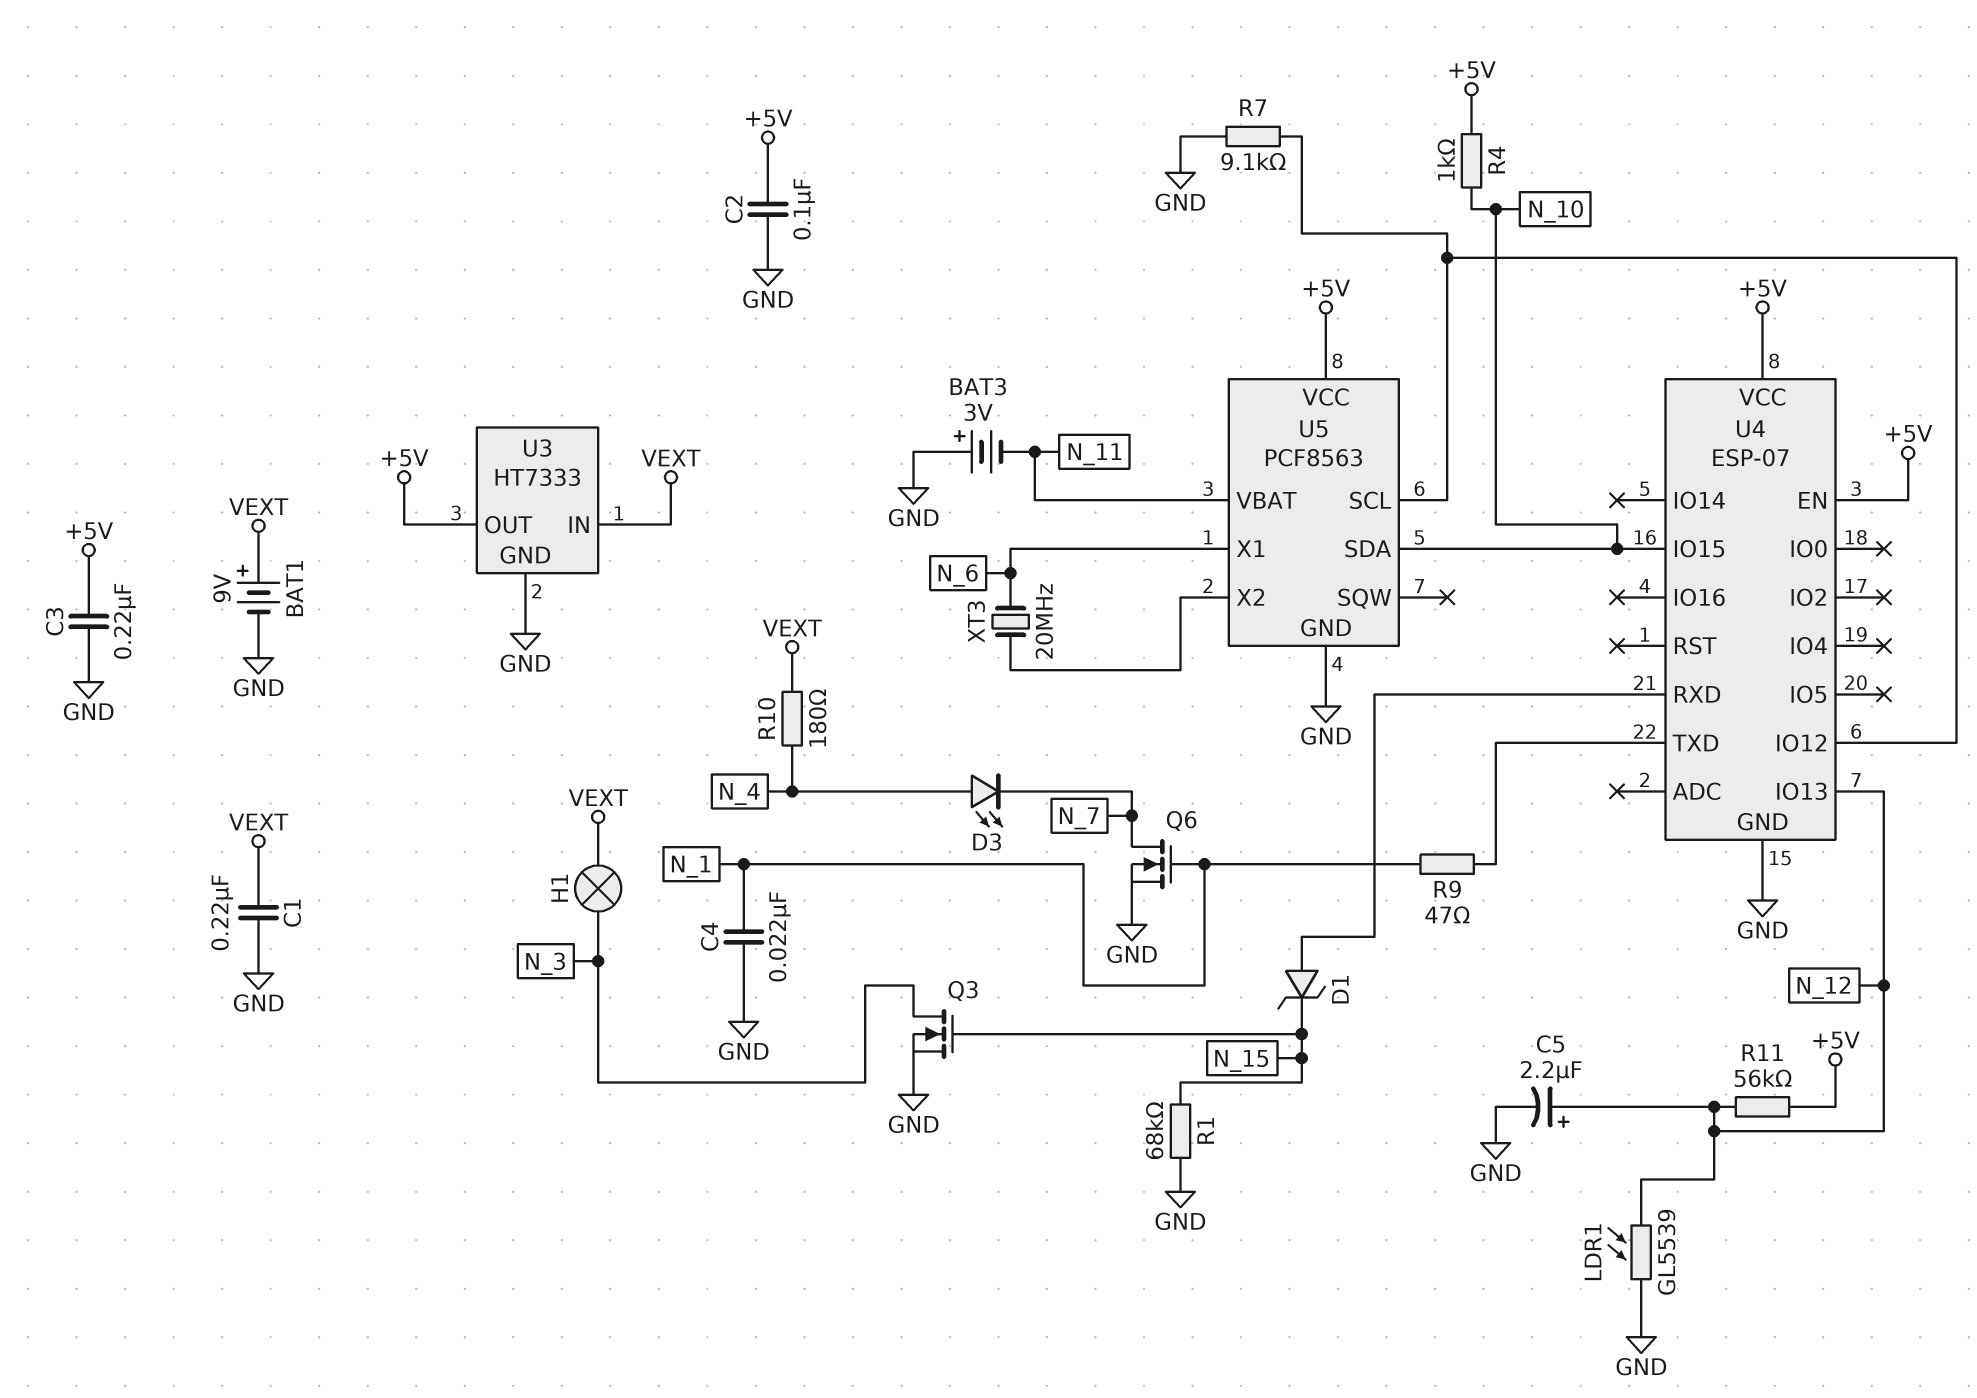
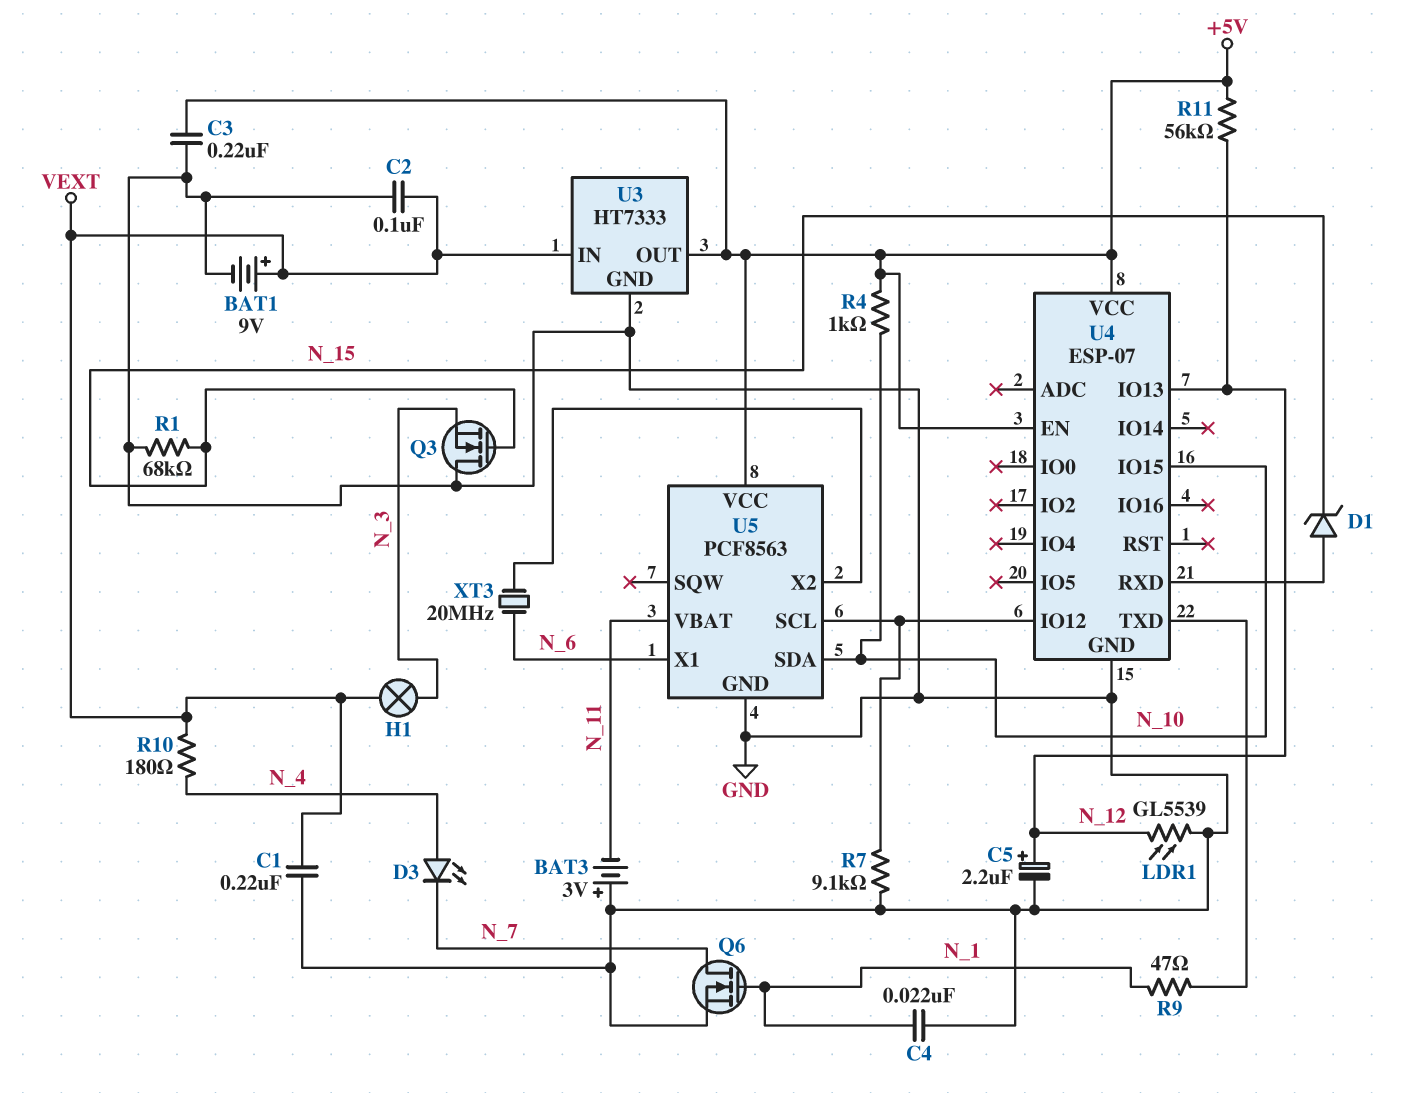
C2: 100nF (+5V, GND) -> 100nF (GND, VEXT)
Q3: NMOS (G N_15, D N_3, S GND) -> NMOS (G N_15, D GND, S N_3)

